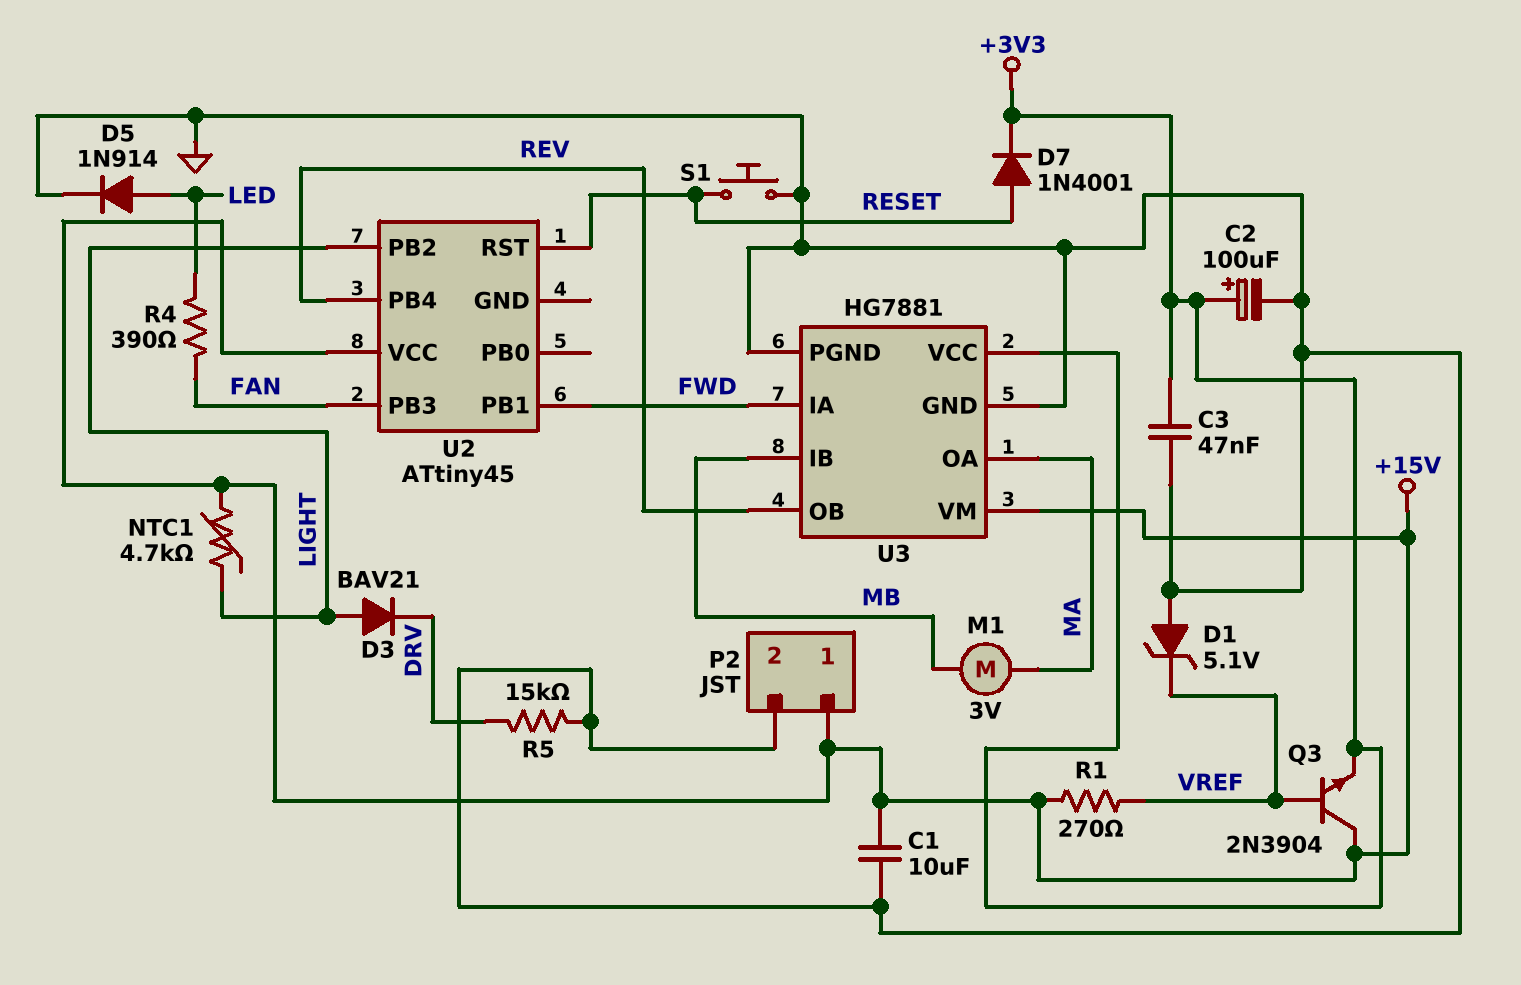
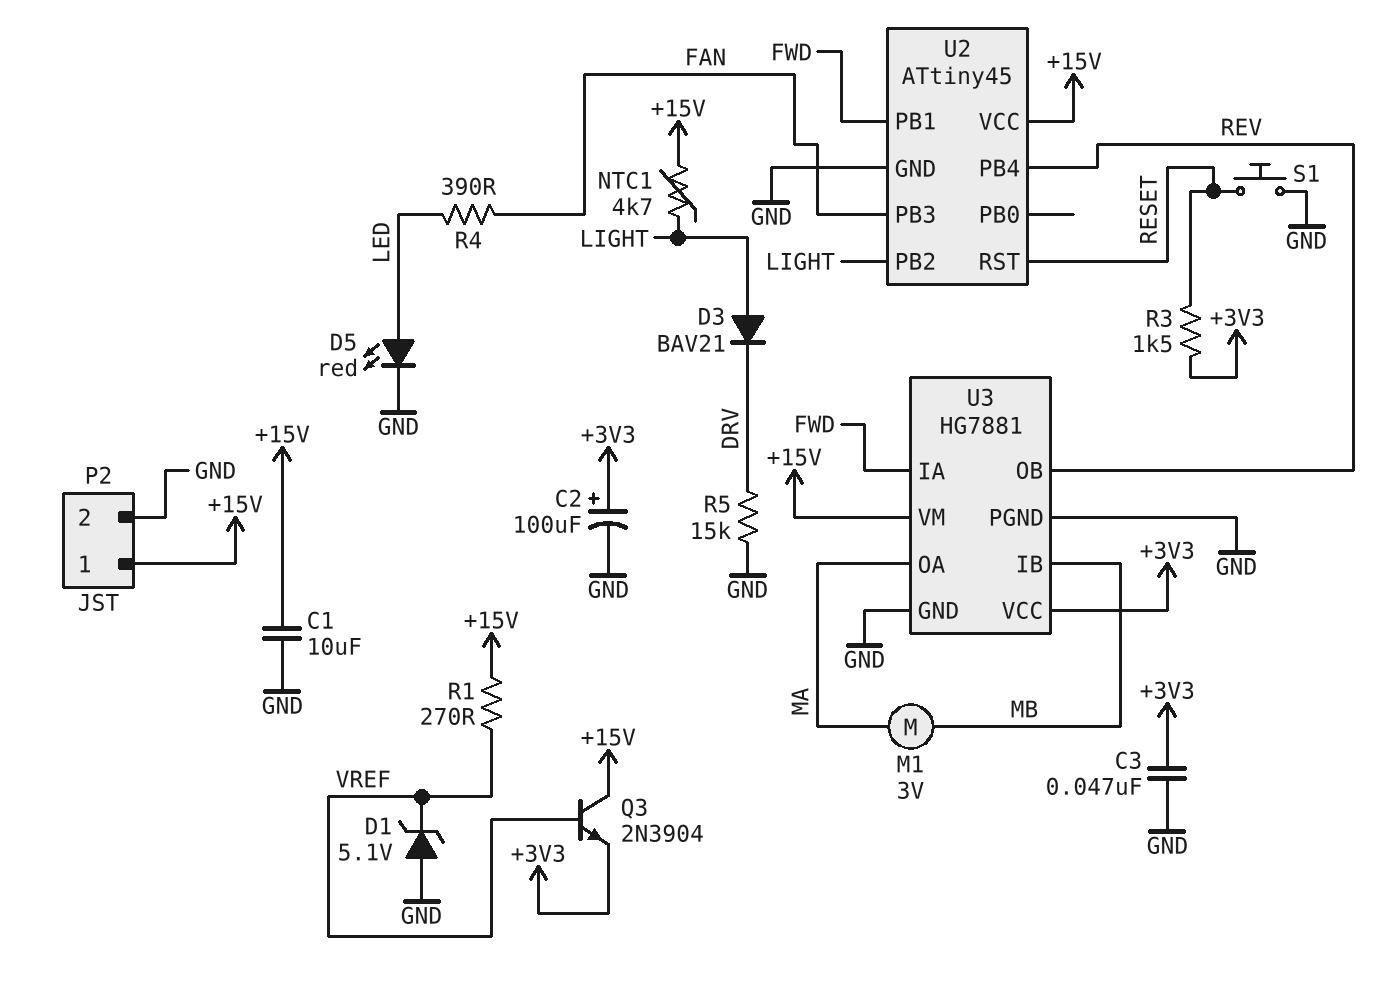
D5: diode 1N914 (A LED, K GND) -> LED red (A LED, K GND)
D7: diode 1N4001 (A RESET, K +3V3) -> none
R3: none -> 1.5k (+3V3, RESET)
U2 pin GND: none -> GND

